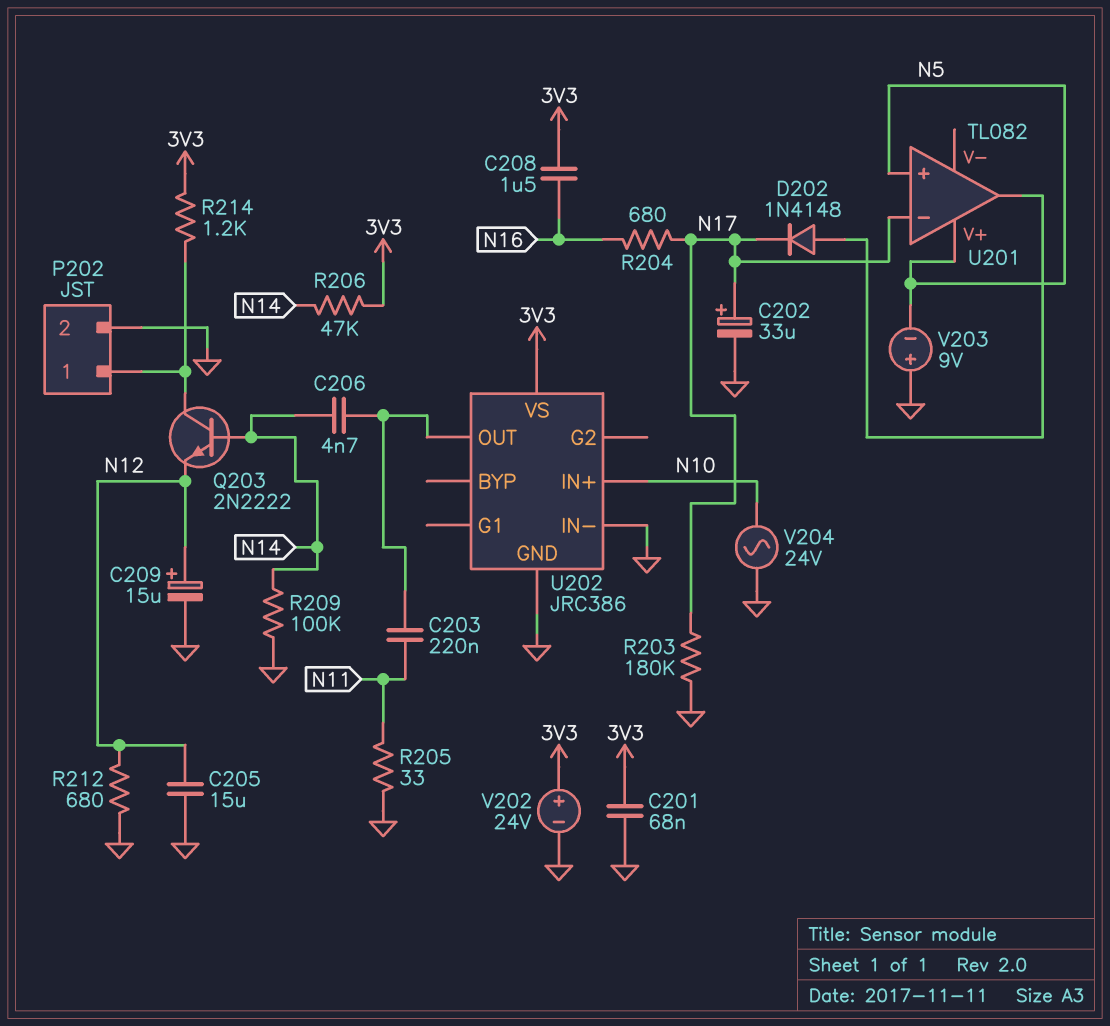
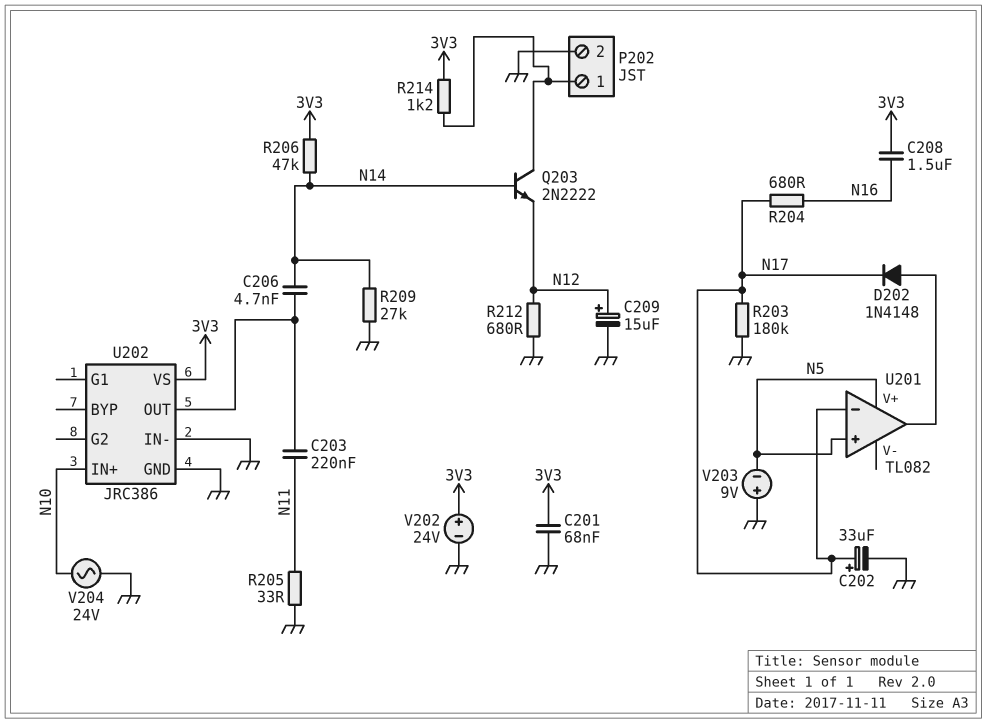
C205: 15uF (GND, N12) -> none
R209: 100k (GND, N14) -> 27k (GND, N14)

